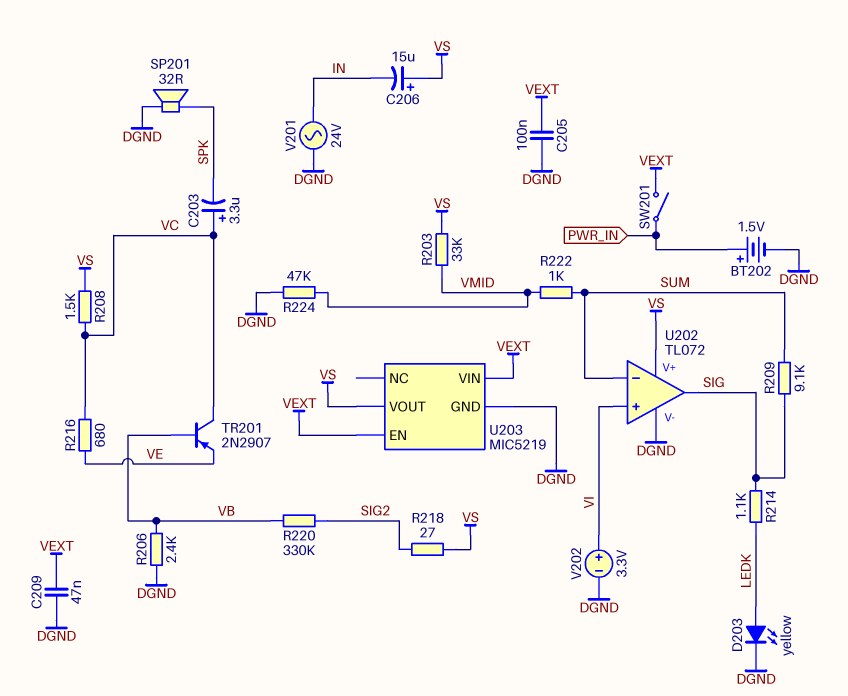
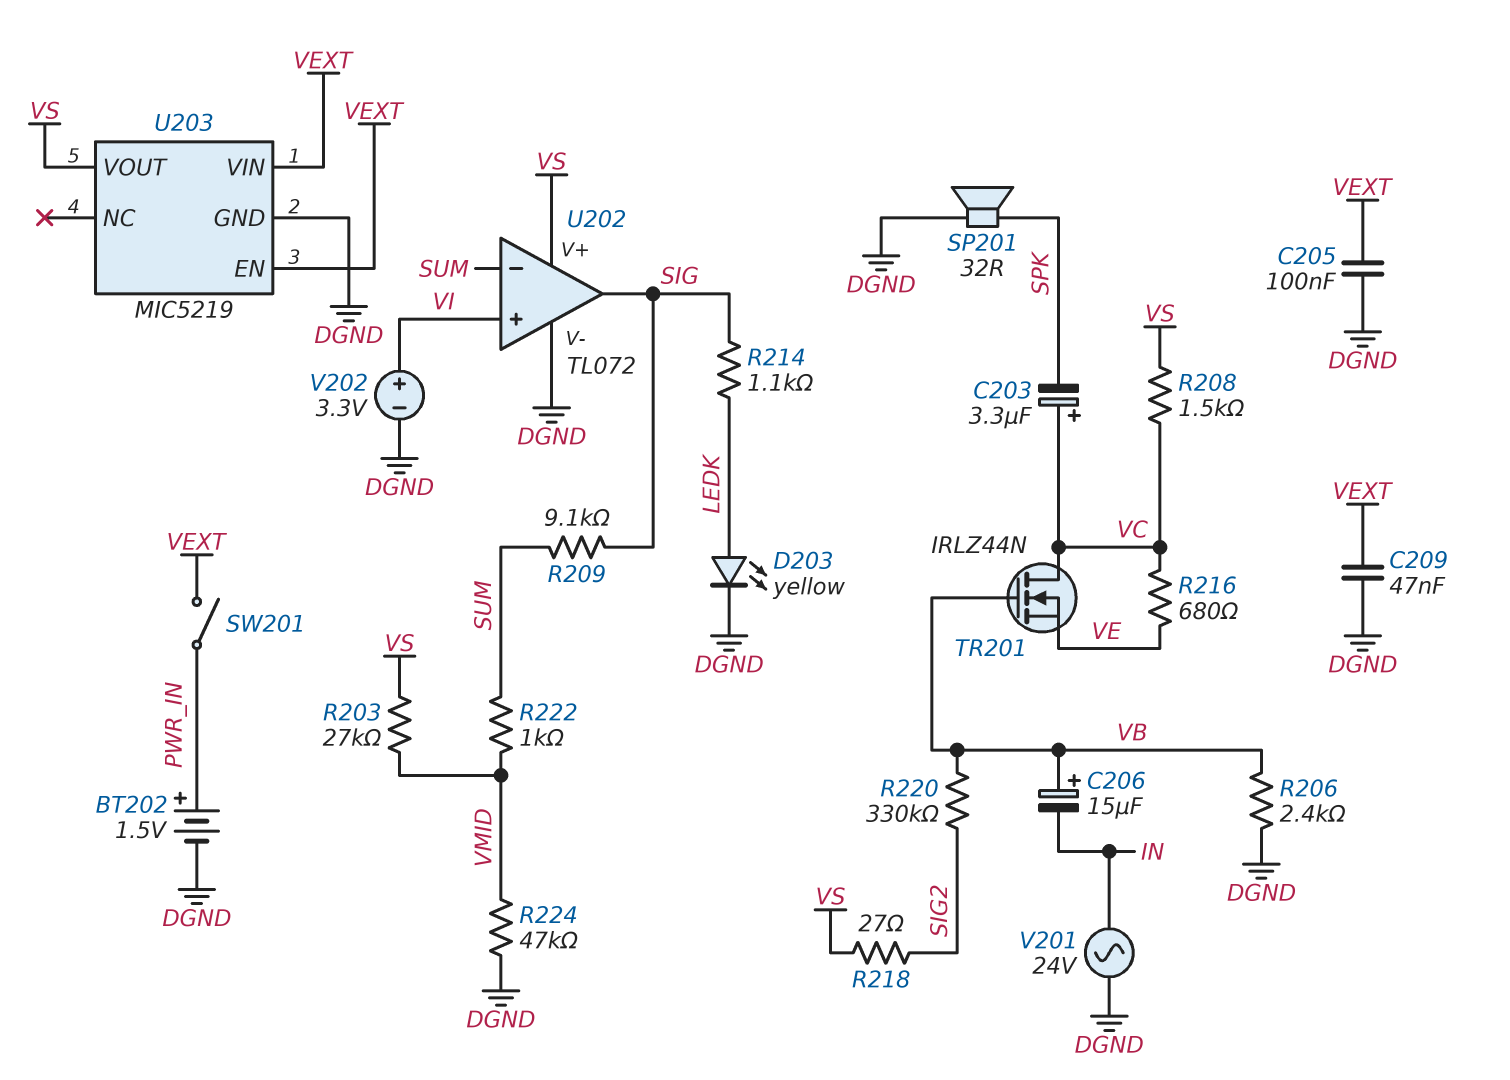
C206: 15uF (plus VS, minus IN) -> 15uF (plus VB, minus IN)
R203: 33k (VMID, VS) -> 27k (VMID, VS)
TR201: PNP 2N2907 (B VB, C VC, E VE) -> NMOS IRLZ44N (G VB, D VC, S VE)

